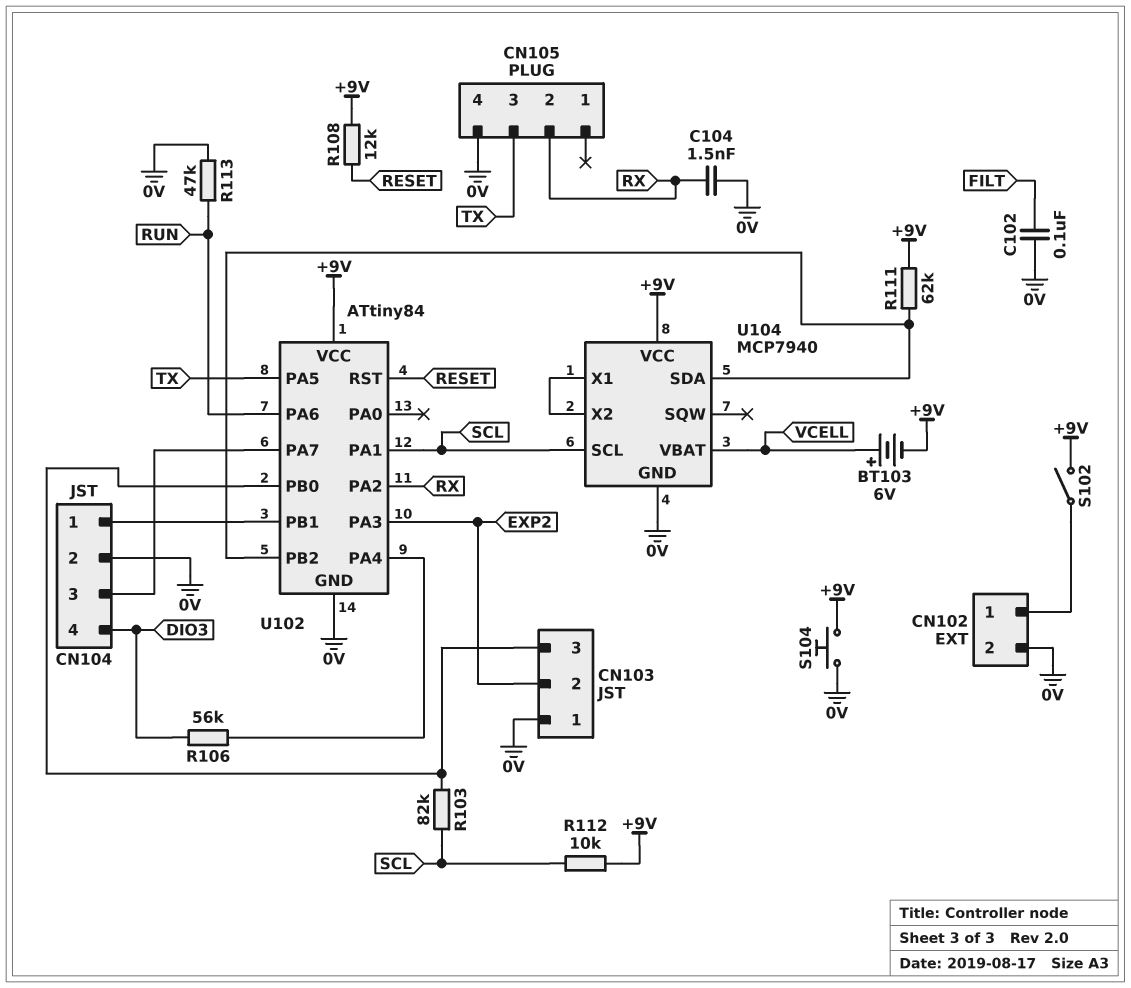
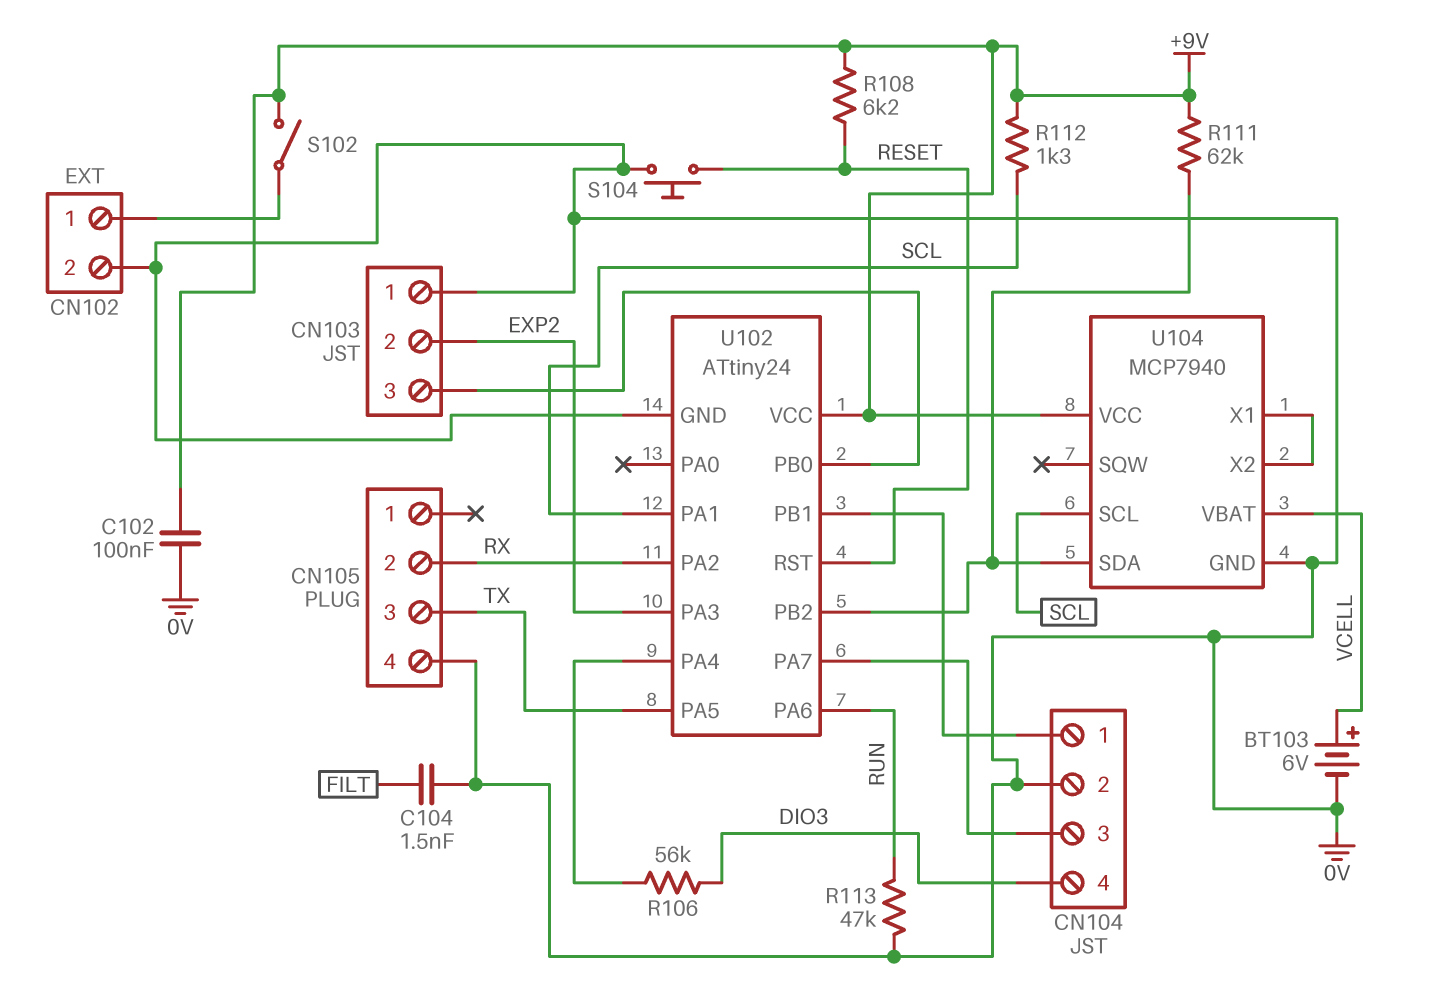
BT103: 6V (plus VCELL, minus +9V) -> 6V (plus VCELL, minus 0V)
C102: 100nF (0V, FILT) -> 100nF (+9V, 0V)
C104: 1.5nF (0V, RX) -> 1.5nF (0V, FILT)
R103: 82k (CN103/3, SCL) -> none
R108: 12k (+9V, RESET) -> 6.2k (+9V, RESET)
R112: 10k (+9V, SCL) -> 1.3k (+9V, SCL)
S104: button (+9V, 0V) -> button (0V, RESET)
U102: ATtiny84 -> ATtiny24

